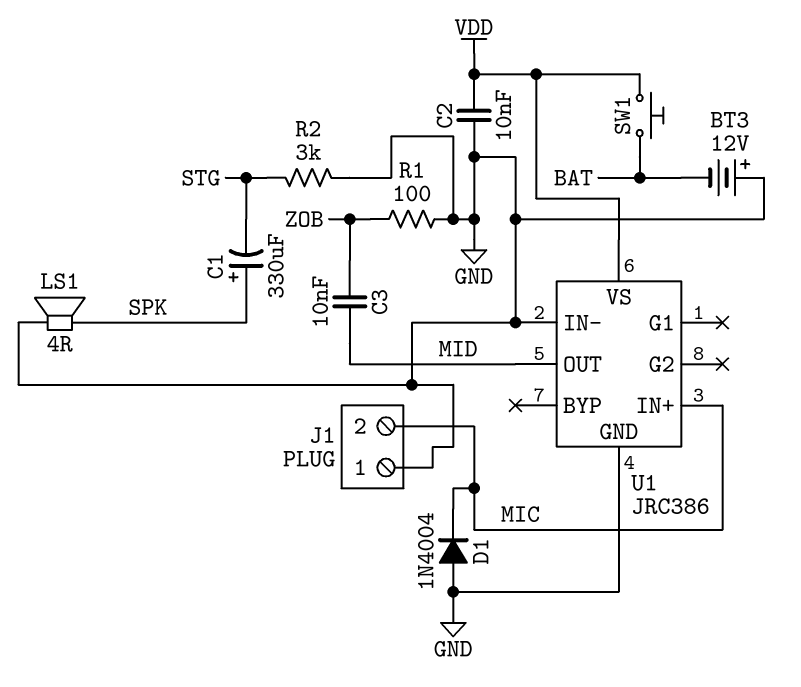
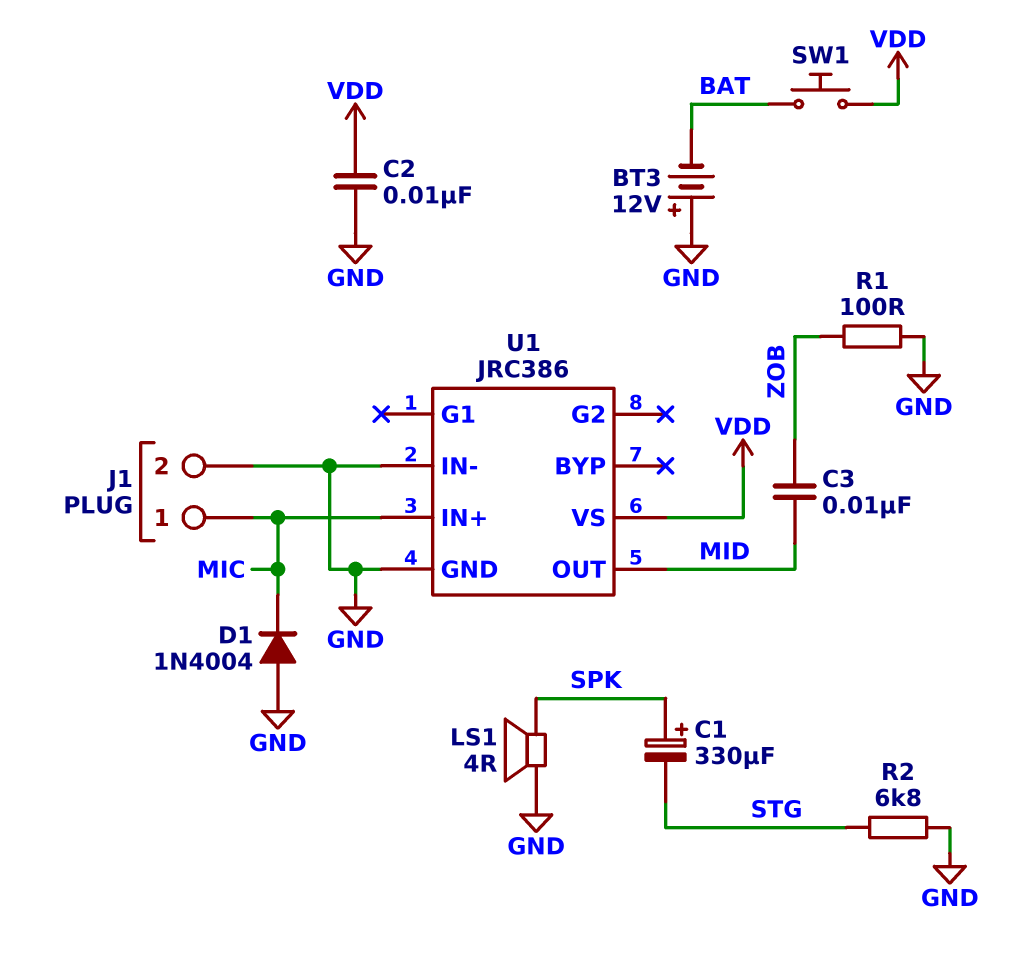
J1 pin 1: GND -> MIC
J1 pin 2: MIC -> GND
R2: 3k (GND, STG) -> 6.8k (GND, STG)

